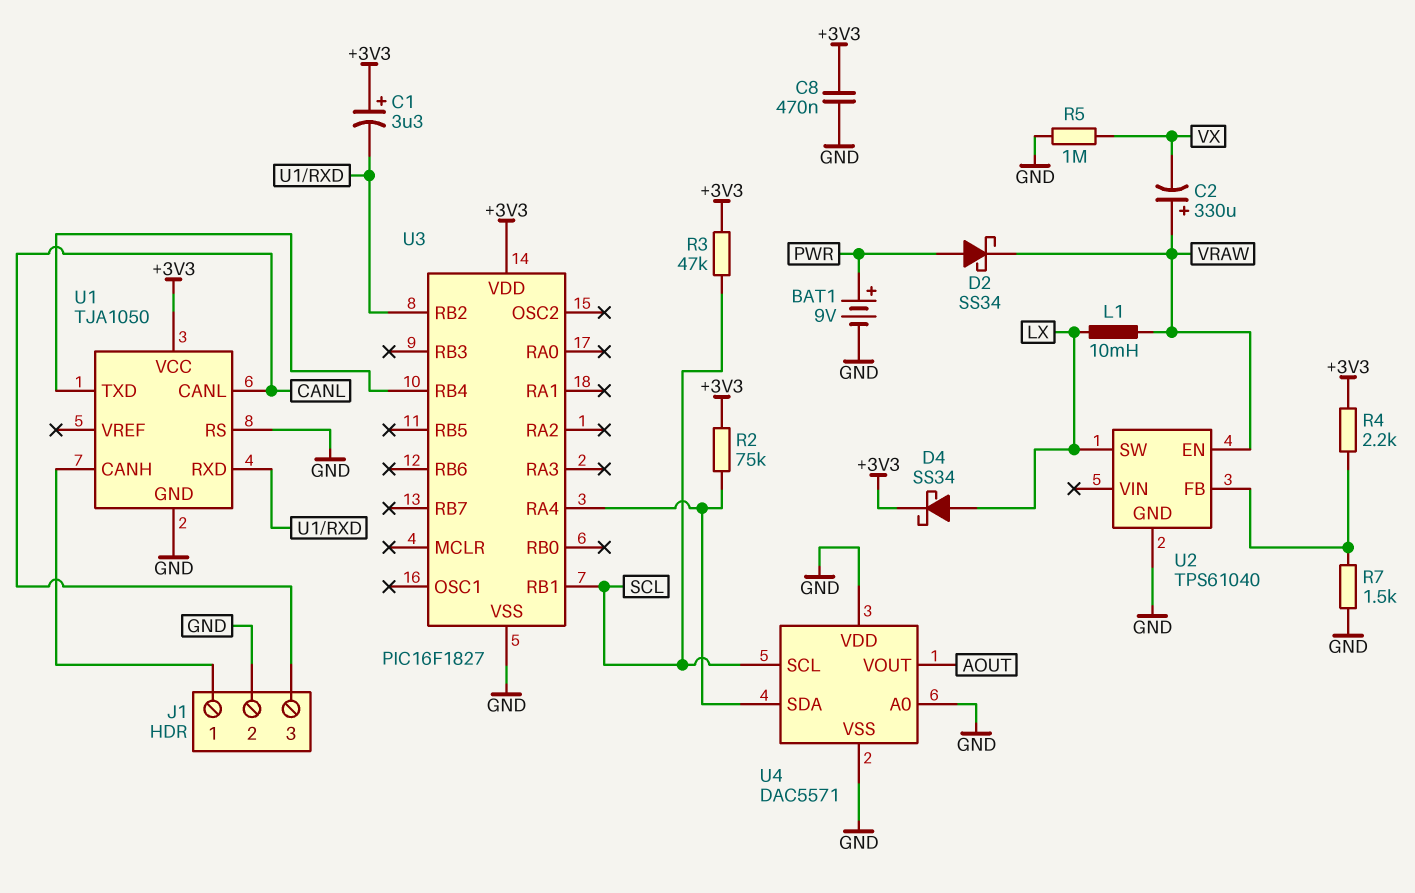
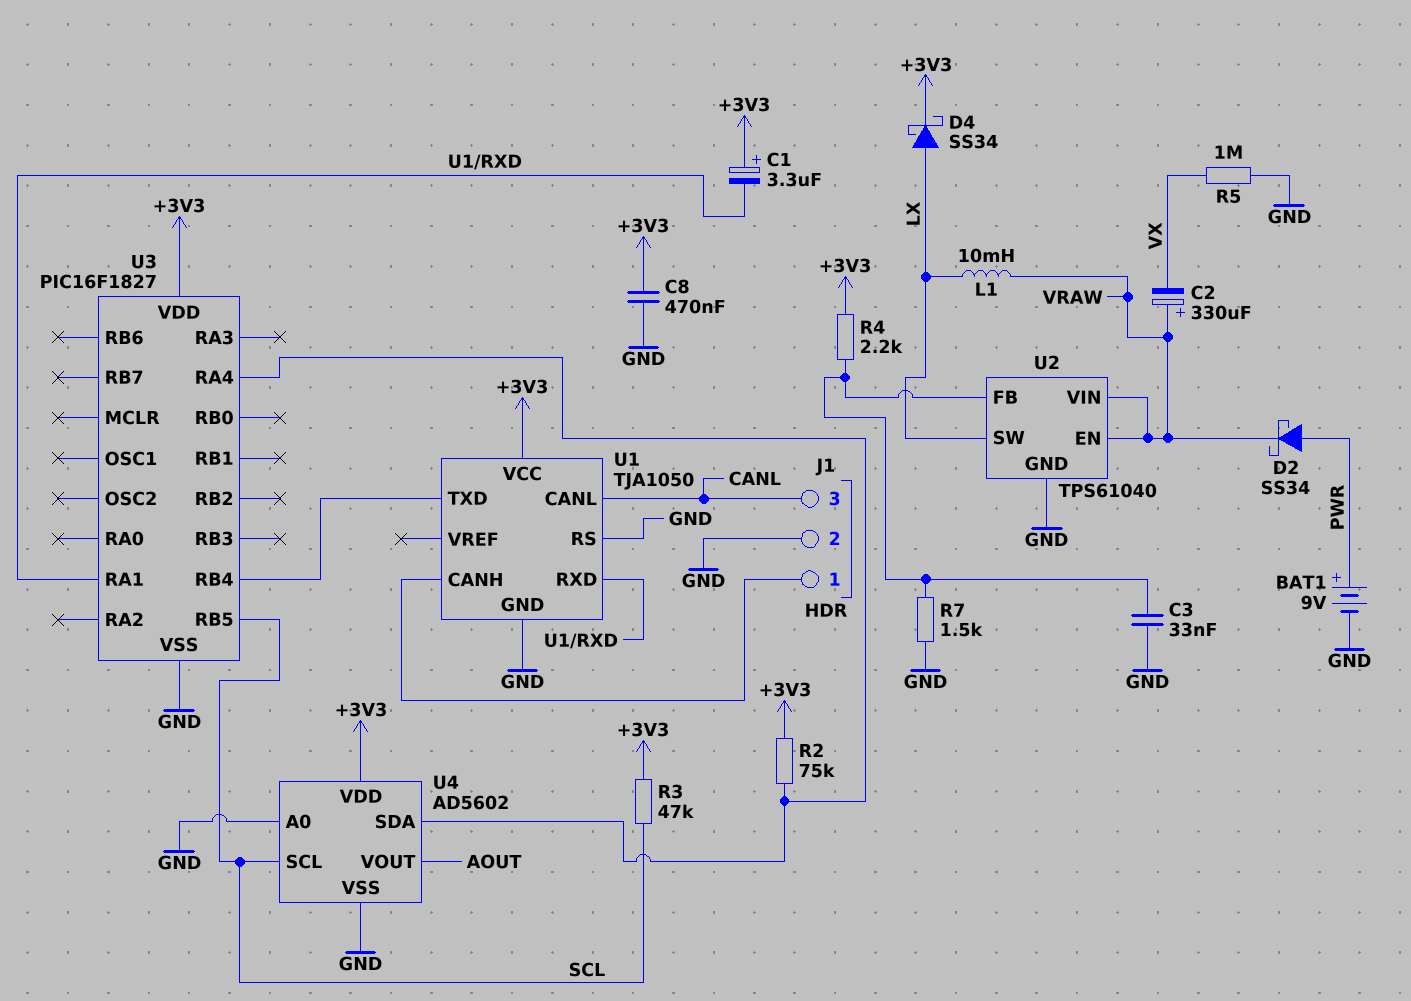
C3: none -> 33nF (GND, U2/FB)
U2 pin VIN: none -> VRAW
U3 pin RA1: none -> U1/RXD
U3 pin RB1: SCL -> none
U3 pin RB2: U1/RXD -> none
U3 pin RB5: none -> SCL
U4: DAC5571 -> AD5602
U4 pin VDD: GND -> +3V3

